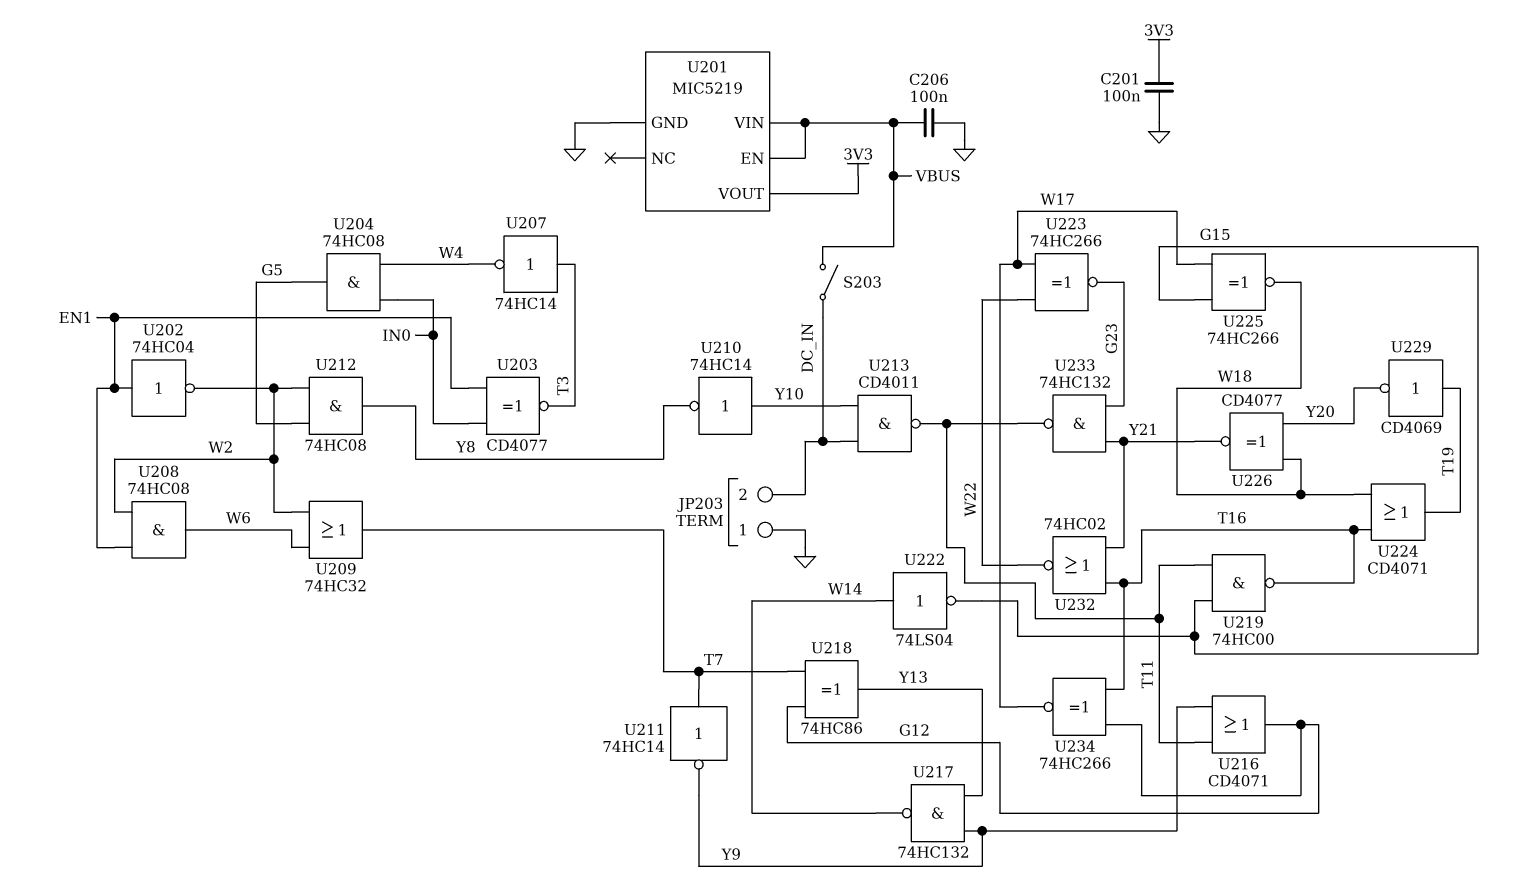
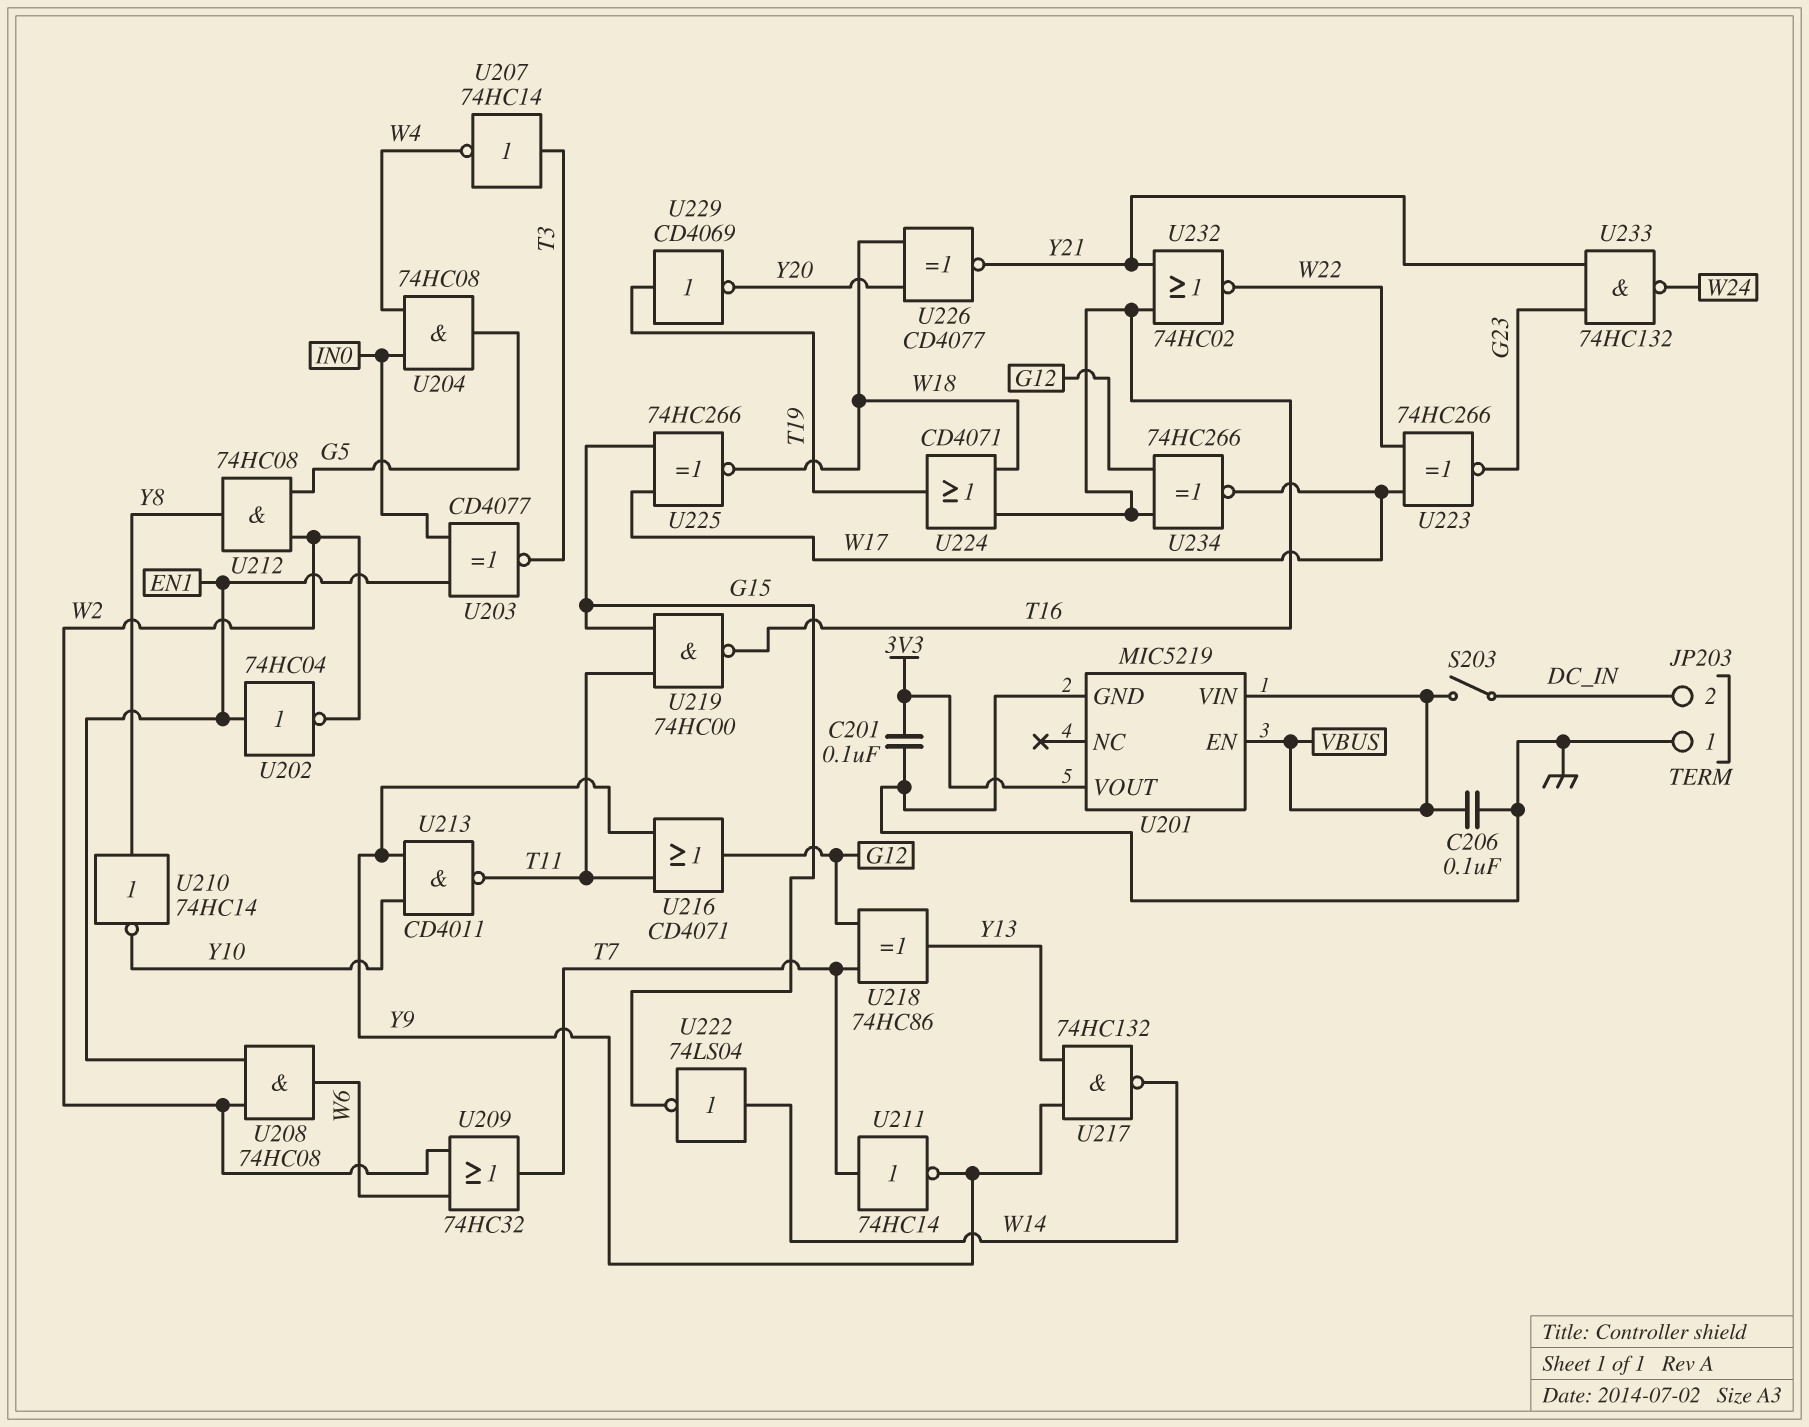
U210: NOT 74HC14 (in Y10, out Y8) -> NOT 74HC14 (in Y8, out Y10)
U213: NAND CD4011 (in DC_IN, in Y10, out T11) -> NAND CD4011 (in Y9, in Y10, out T11)
U233: NAND 74HC132 (in G23, in Y21, out T11) -> NAND 74HC132 (in G23, in Y21, out W24)

